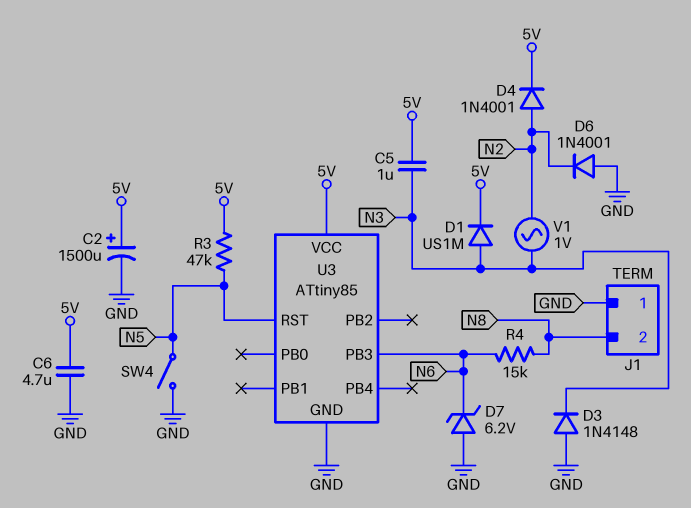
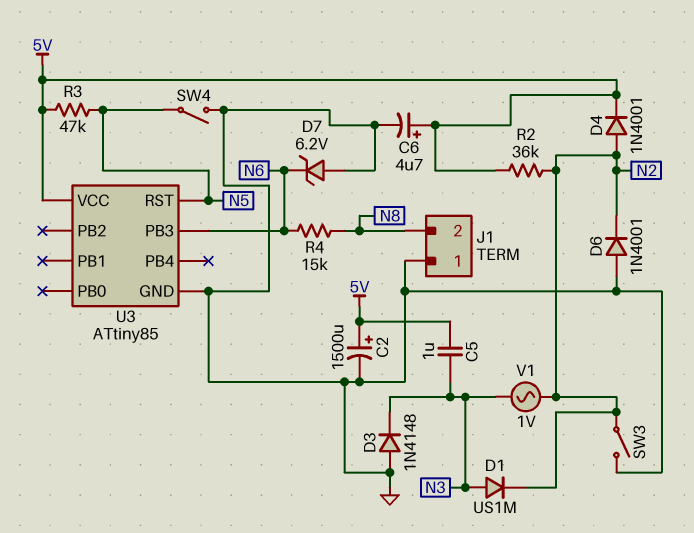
C6: 4.7uF (5V, GND) -> 4.7uF (plus 5V, minus GND)
D1: diode US1M (A N3, K 5V) -> diode US1M (A N3, K N2)
R2: none -> 36k (5V, N2)
SW3: none -> switch (GND, N2)

